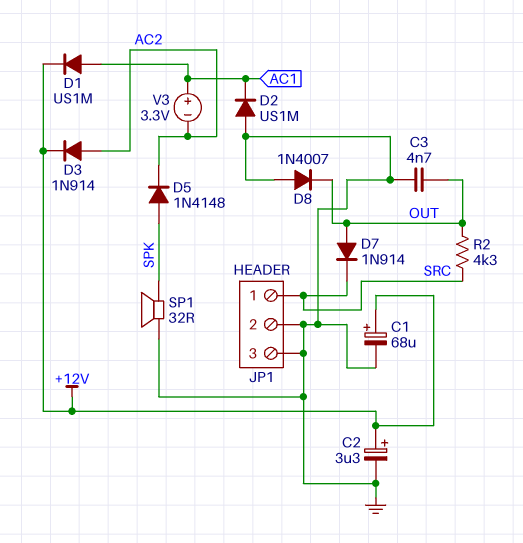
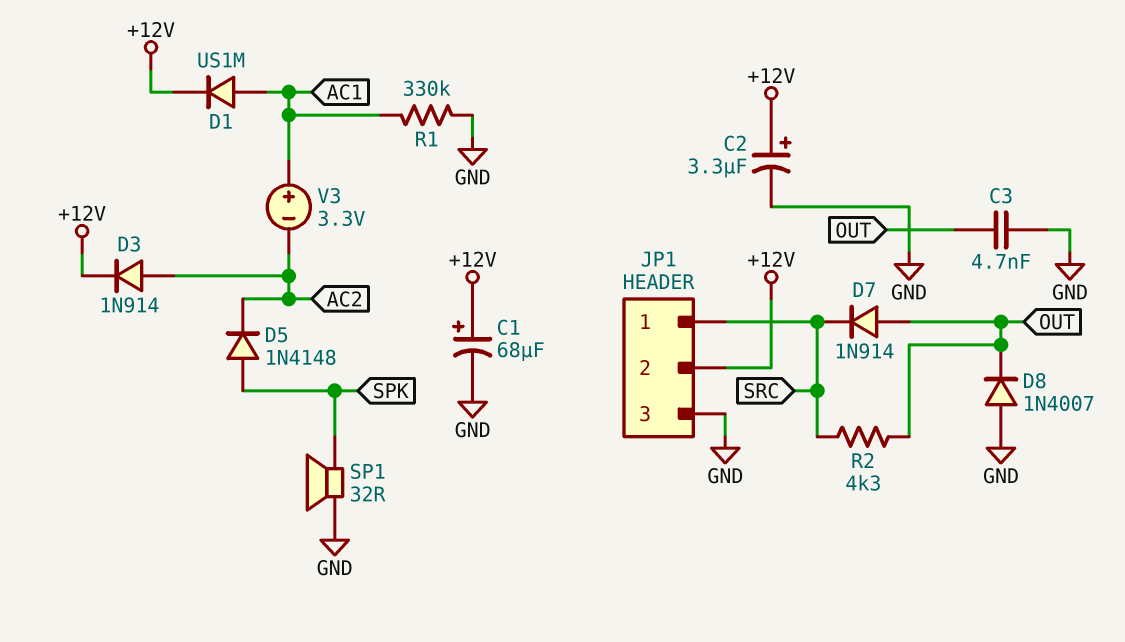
D2: diode US1M (A GND, K AC1) -> none
JP1 pin 2: GND -> +12V
R1: none -> 330k (AC1, GND)

